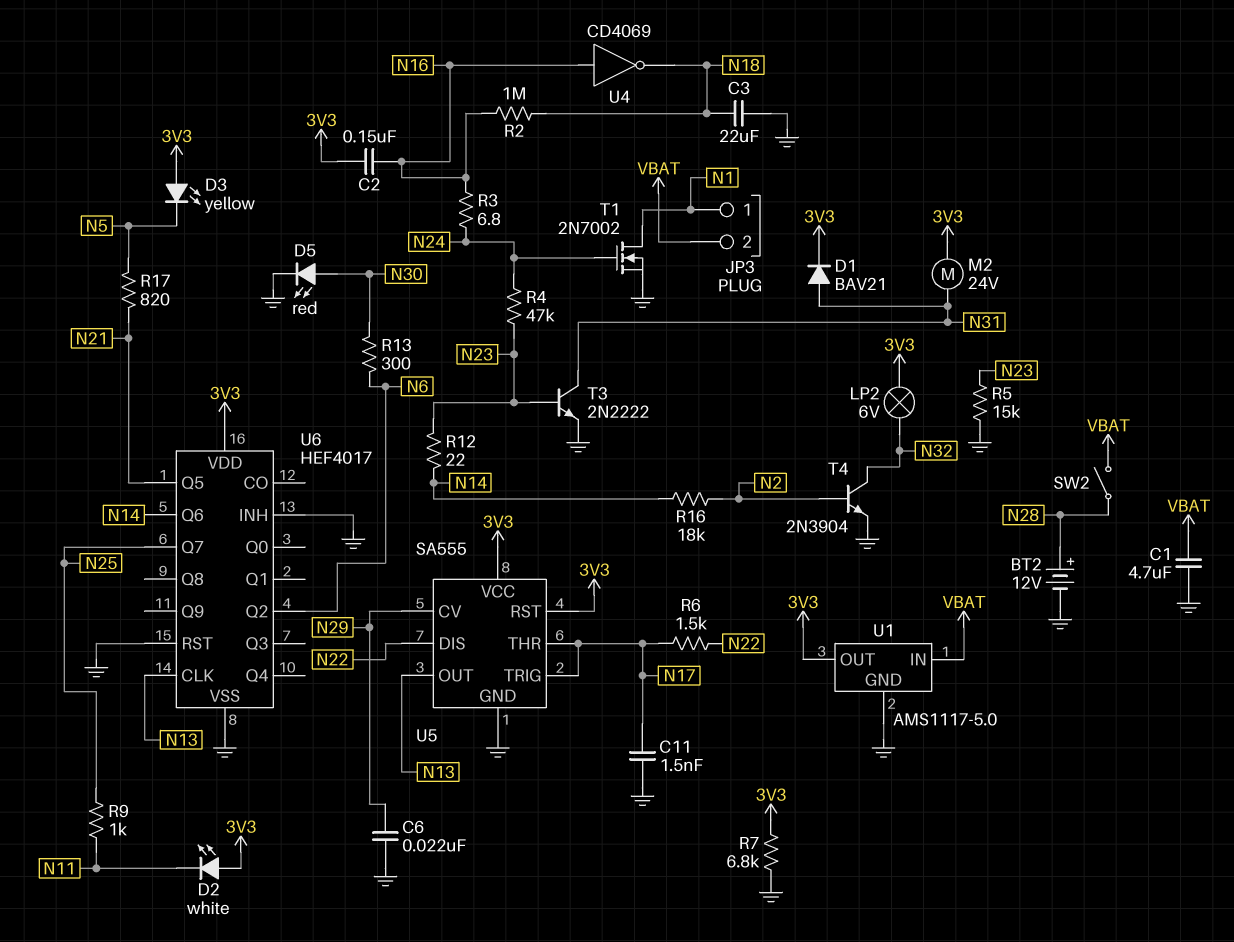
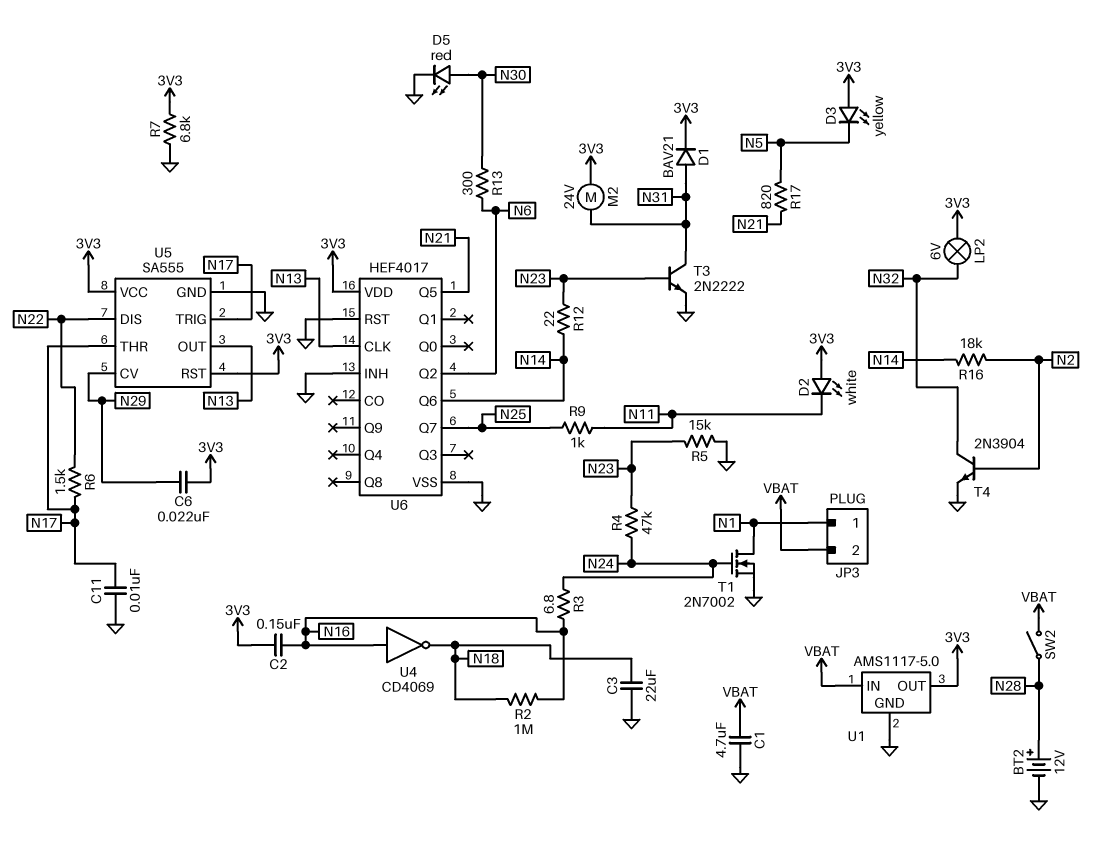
C6: 22nF (GND, N29) -> 22nF (3V3, N29)
C11: 1.5nF (GND, N17) -> 10nF (GND, N17)

